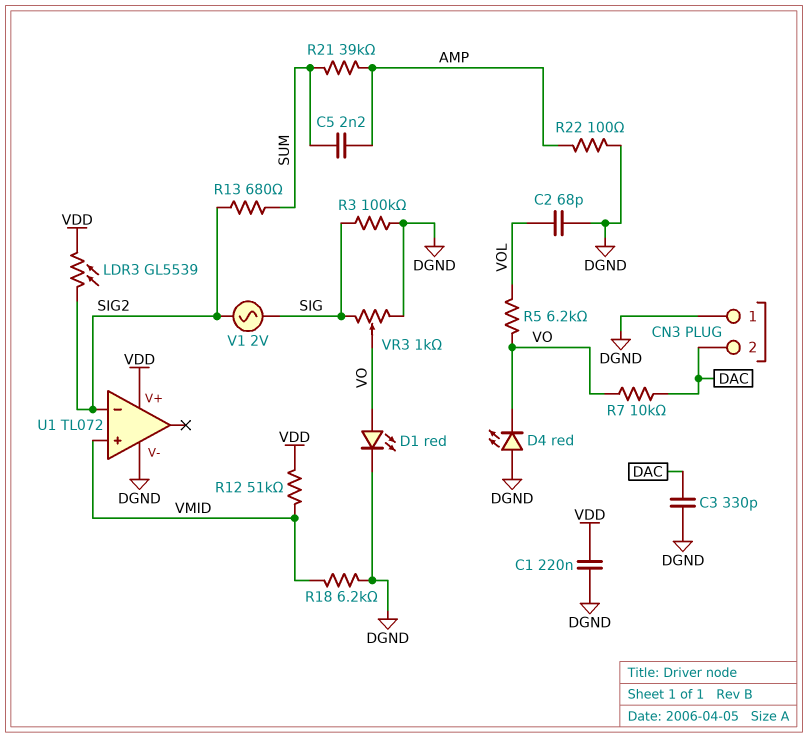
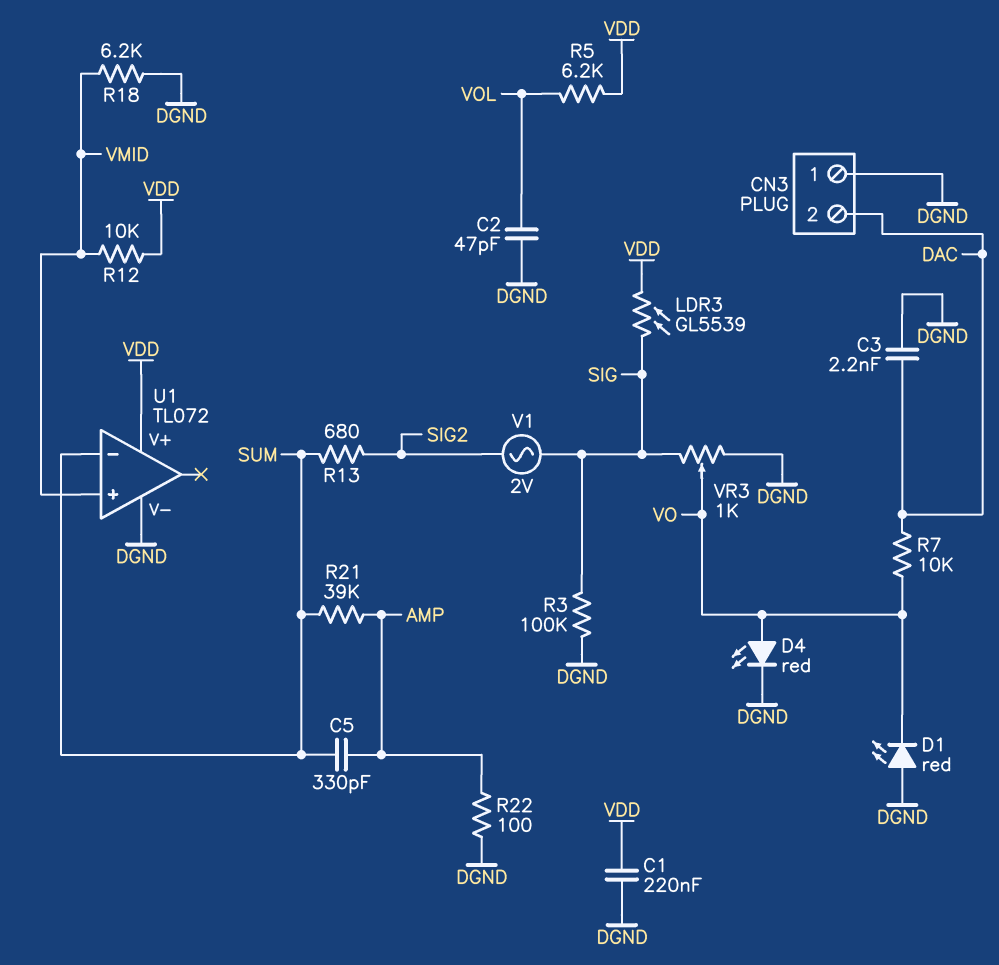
C2: 68pF (DGND, VOL) -> 47pF (DGND, VOL)
C3: 330pF (DAC, DGND) -> 2.2nF (DAC, DGND)
C5: 2.2nF (AMP, SUM) -> 330pF (AMP, SUM)
D1: LED red (A VO, K DGND) -> LED red (A DGND, K VO)
D4: LED red (A DGND, K VO) -> LED red (A VO, K DGND)
LDR3: GL5539 (SIG2, VDD) -> GL5539 (SIG, VDD)
R5: 6.2k (VO, VOL) -> 6.2k (VDD, VOL)
R12: 51k (VDD, VMID) -> 10k (VDD, VMID)
U1 pin in-: SIG2 -> SUM

